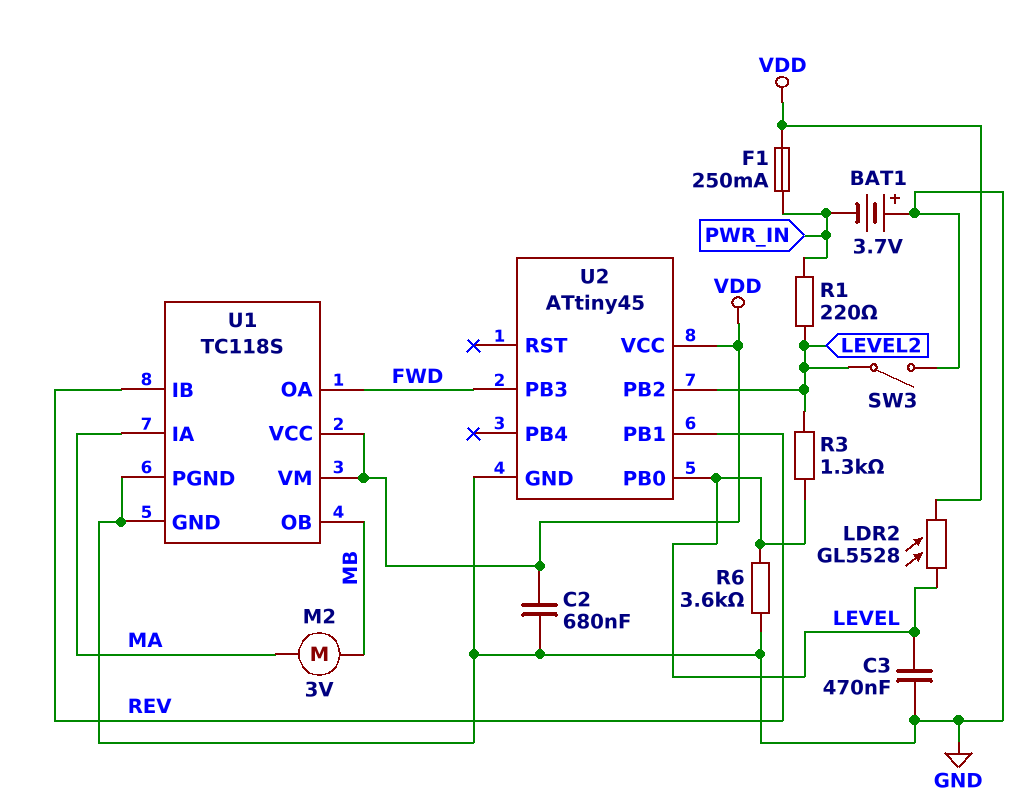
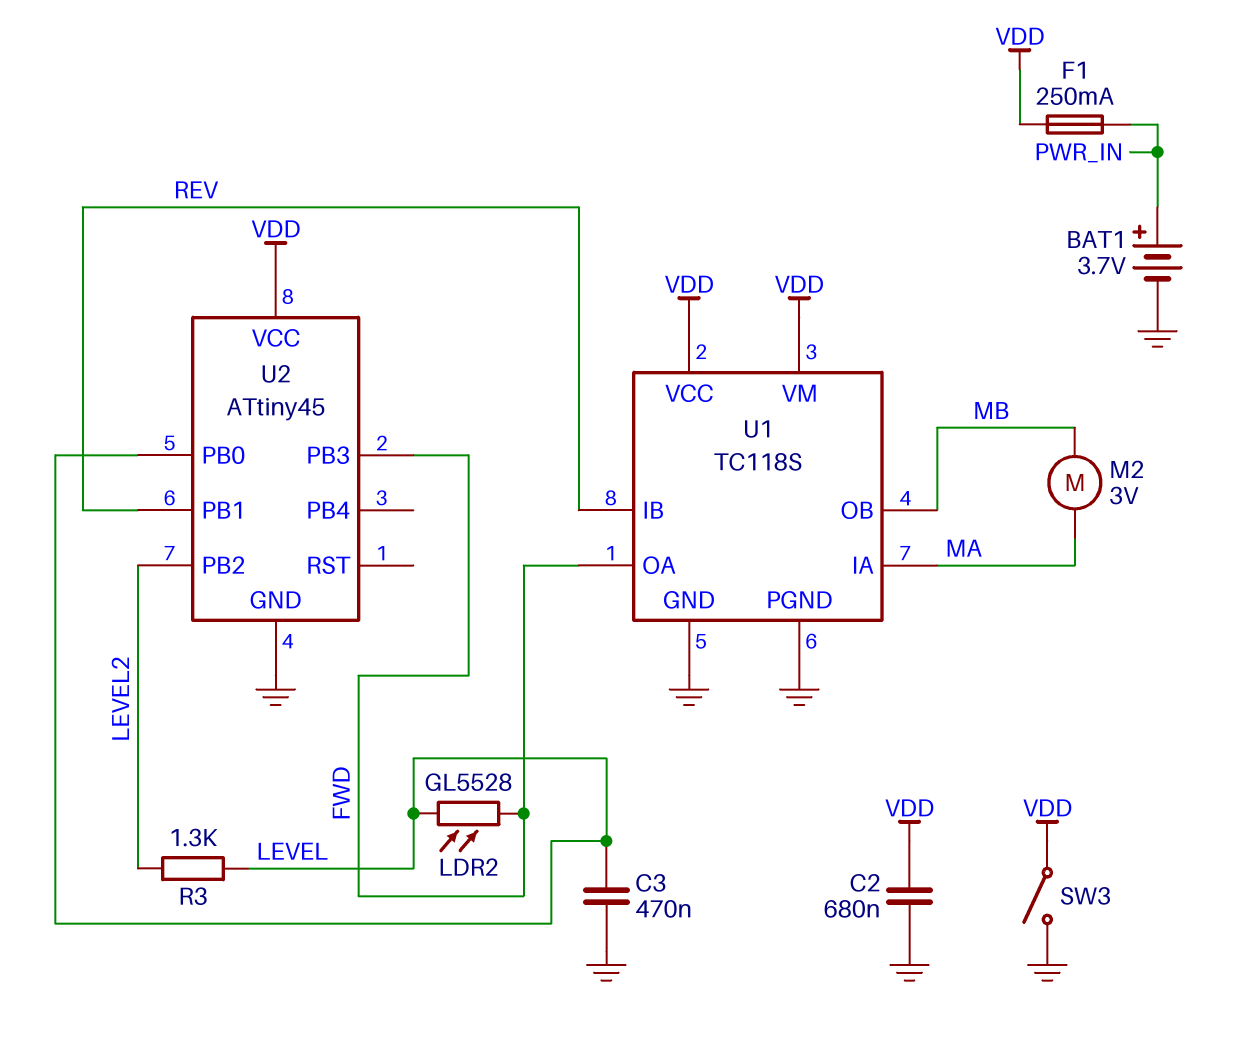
BAT1: 3.7V (plus GND, minus PWR_IN) -> 3.7V (plus PWR_IN, minus GND)
LDR2: GL5528 (LEVEL, VDD) -> GL5528 (FWD, LEVEL)
R1: 220 (LEVEL2, PWR_IN) -> none
R6: 3.6k (GND, LEVEL) -> none
SW3: switch (GND, LEVEL2) -> switch (GND, VDD)

